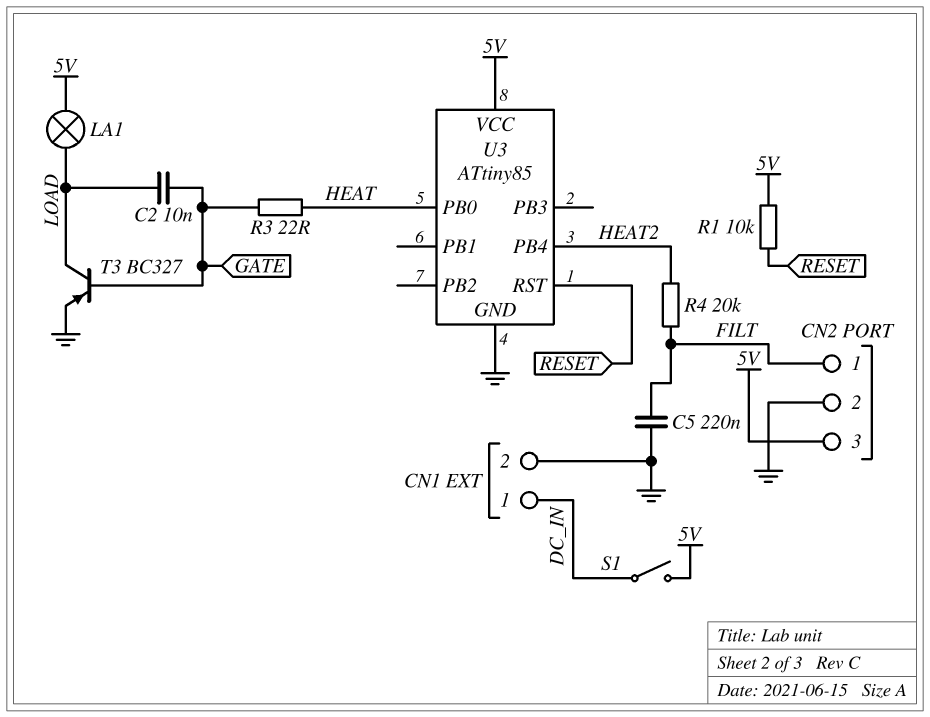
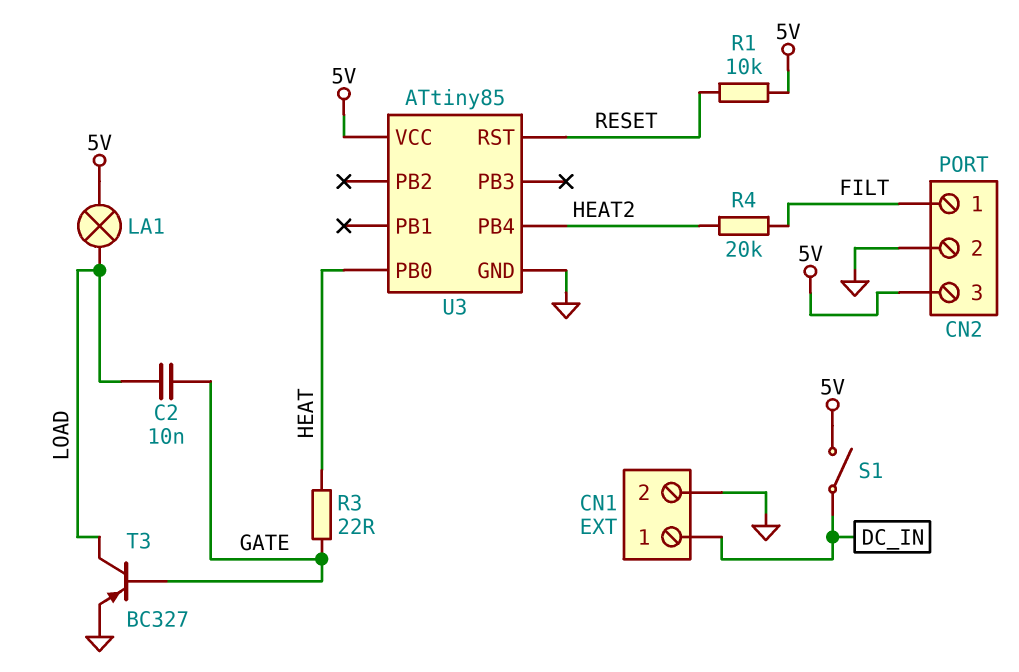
C5: 220nF (FILT, GND) -> none

